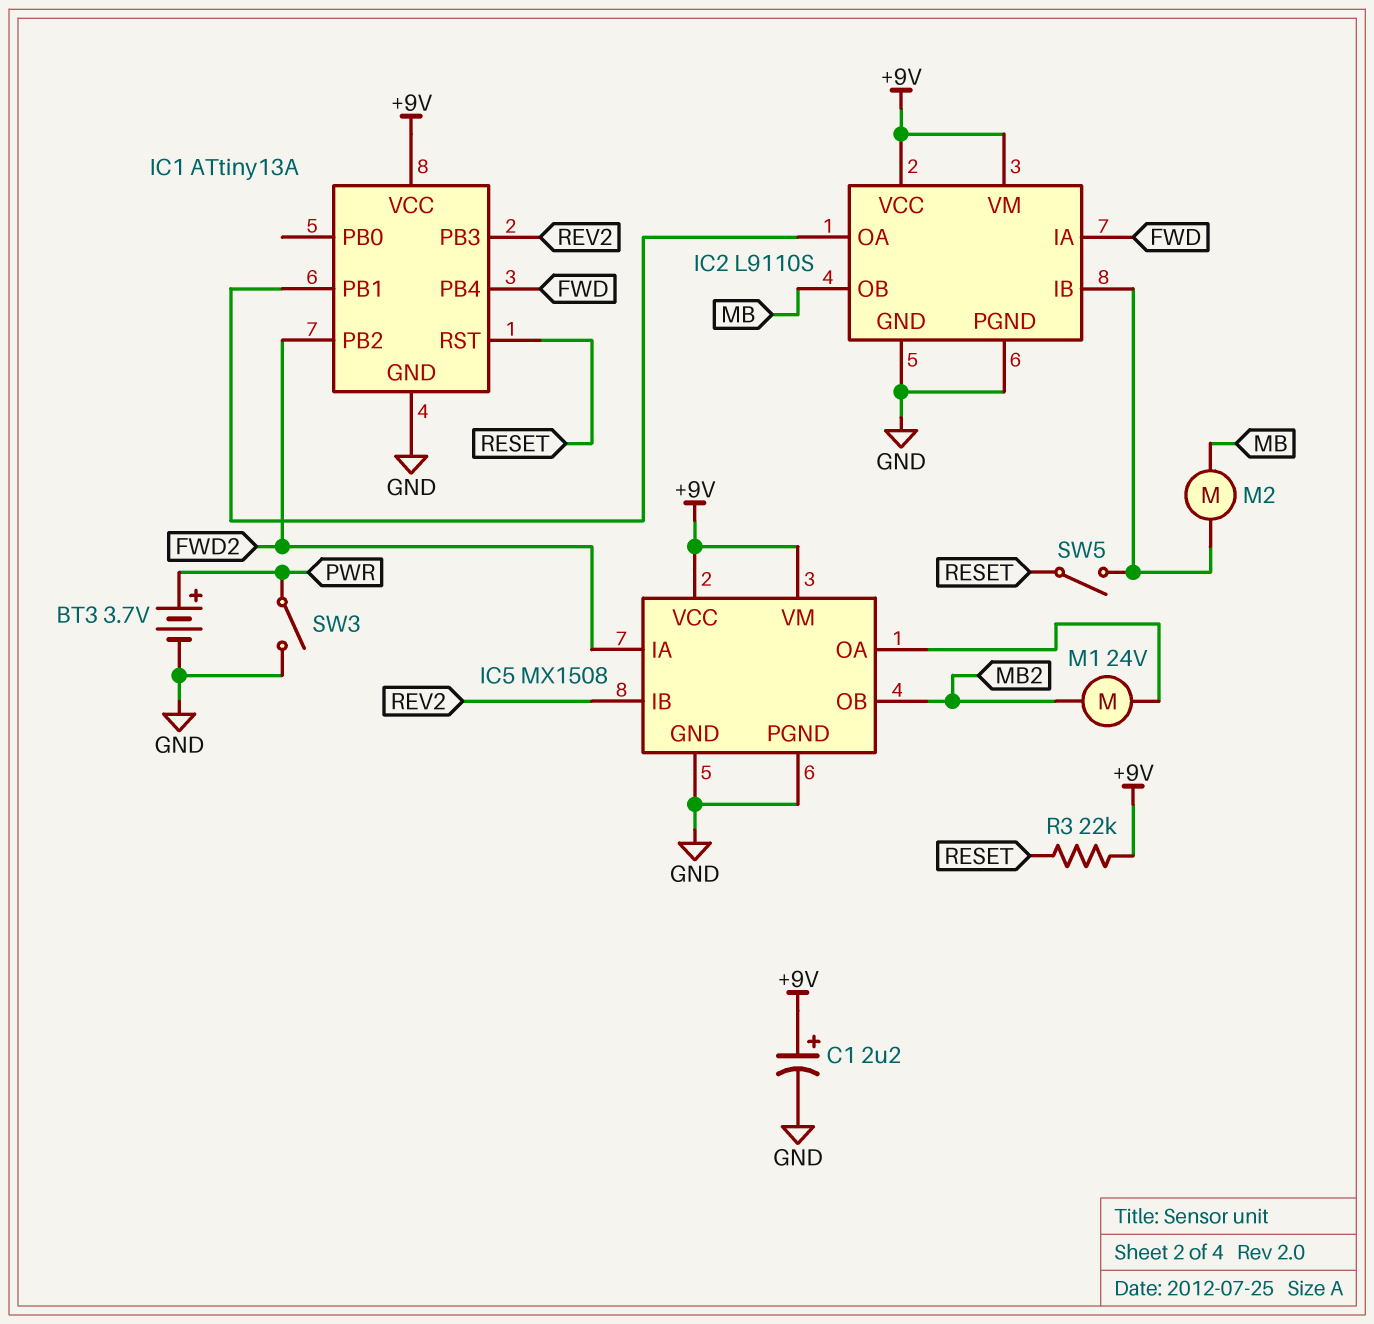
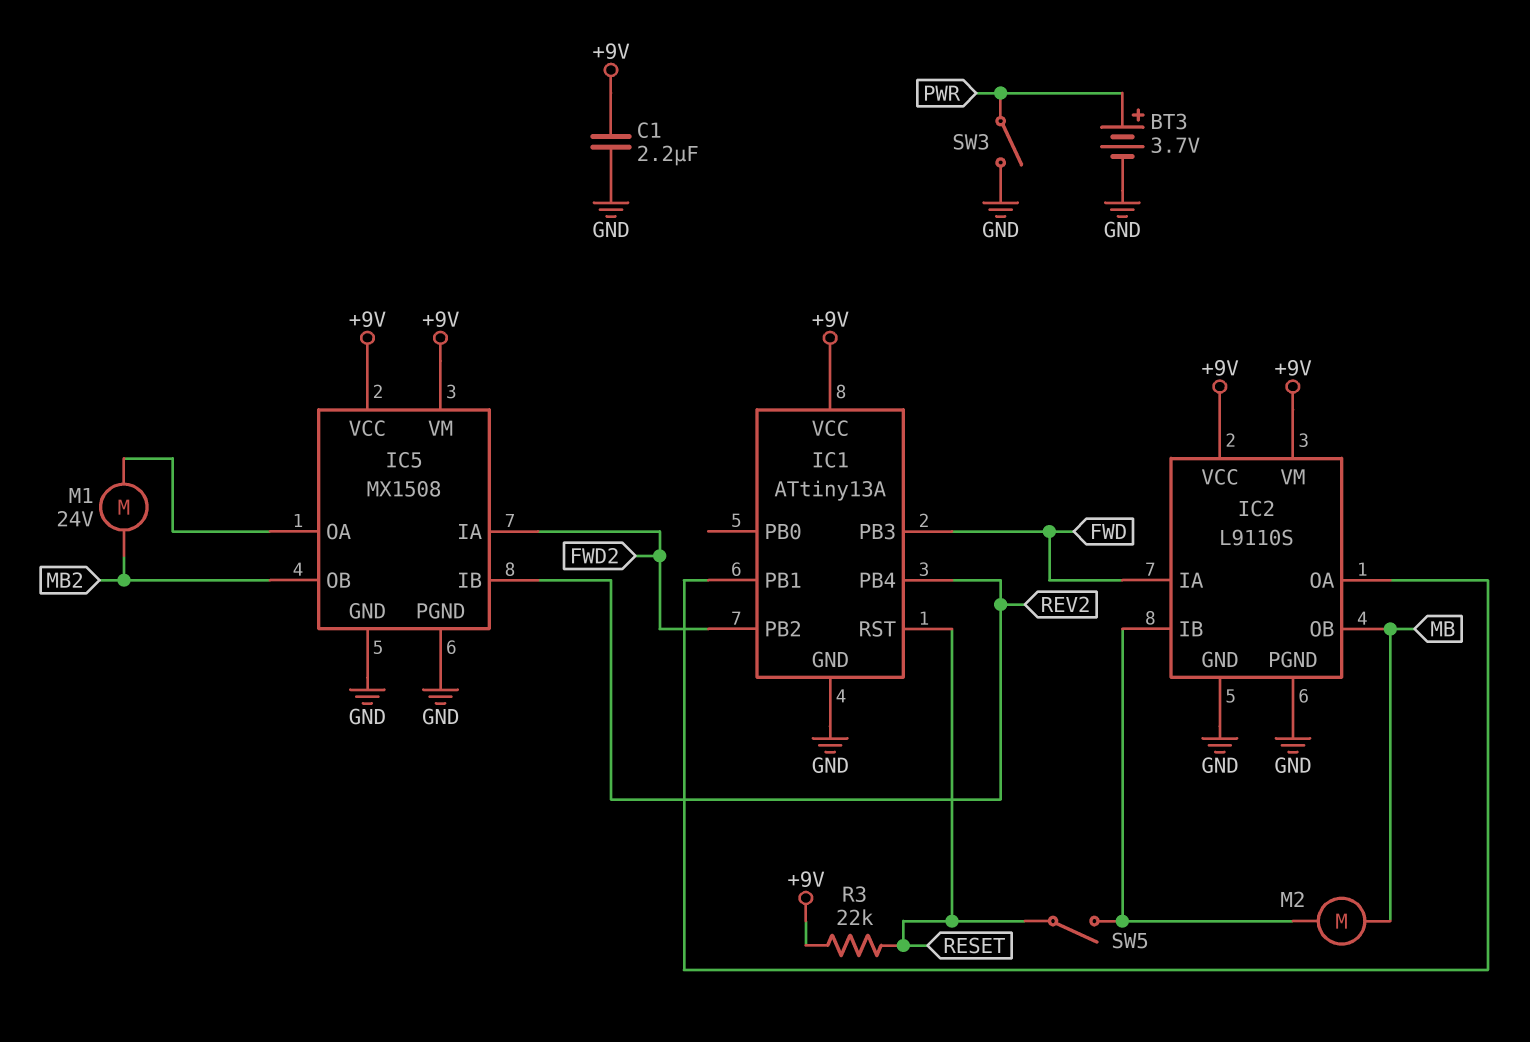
C1: 2.2uF (plus +9V, minus GND) -> 2.2uF (+9V, GND)
IC1 pin PB3: REV2 -> FWD
IC1 pin PB4: FWD -> REV2

